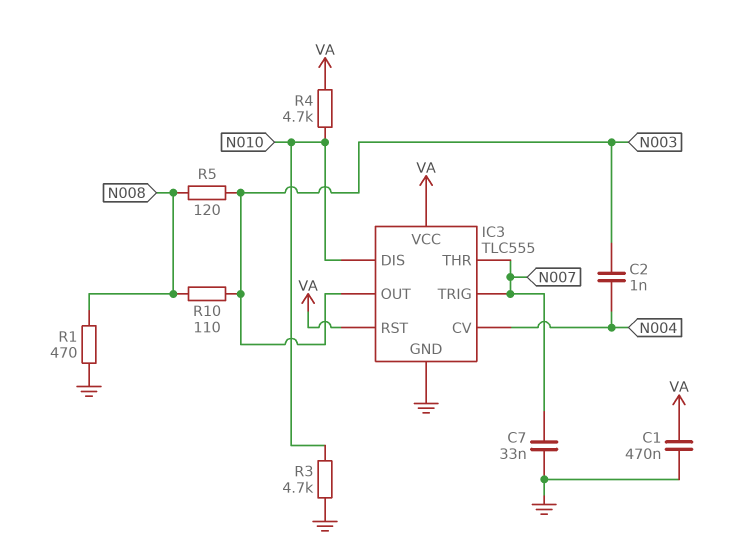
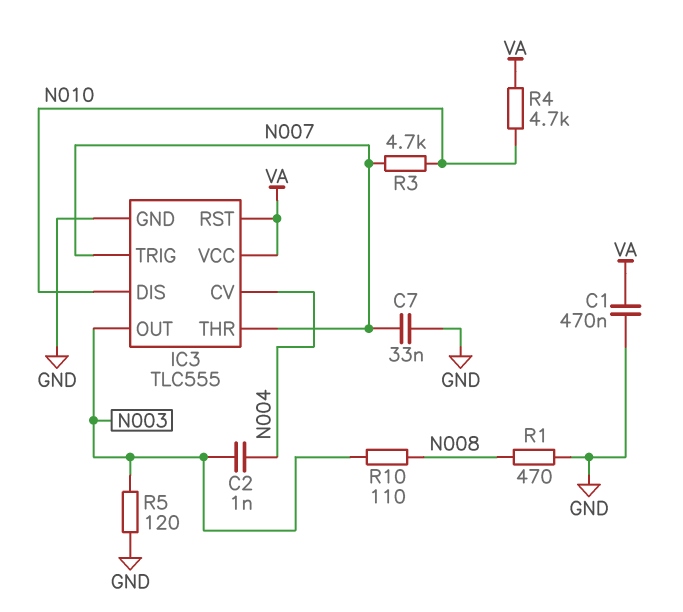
R3: 4.7k (GND, N010) -> 4.7k (N007, N010)
R5: 120 (N003, N008) -> 120 (GND, N003)

